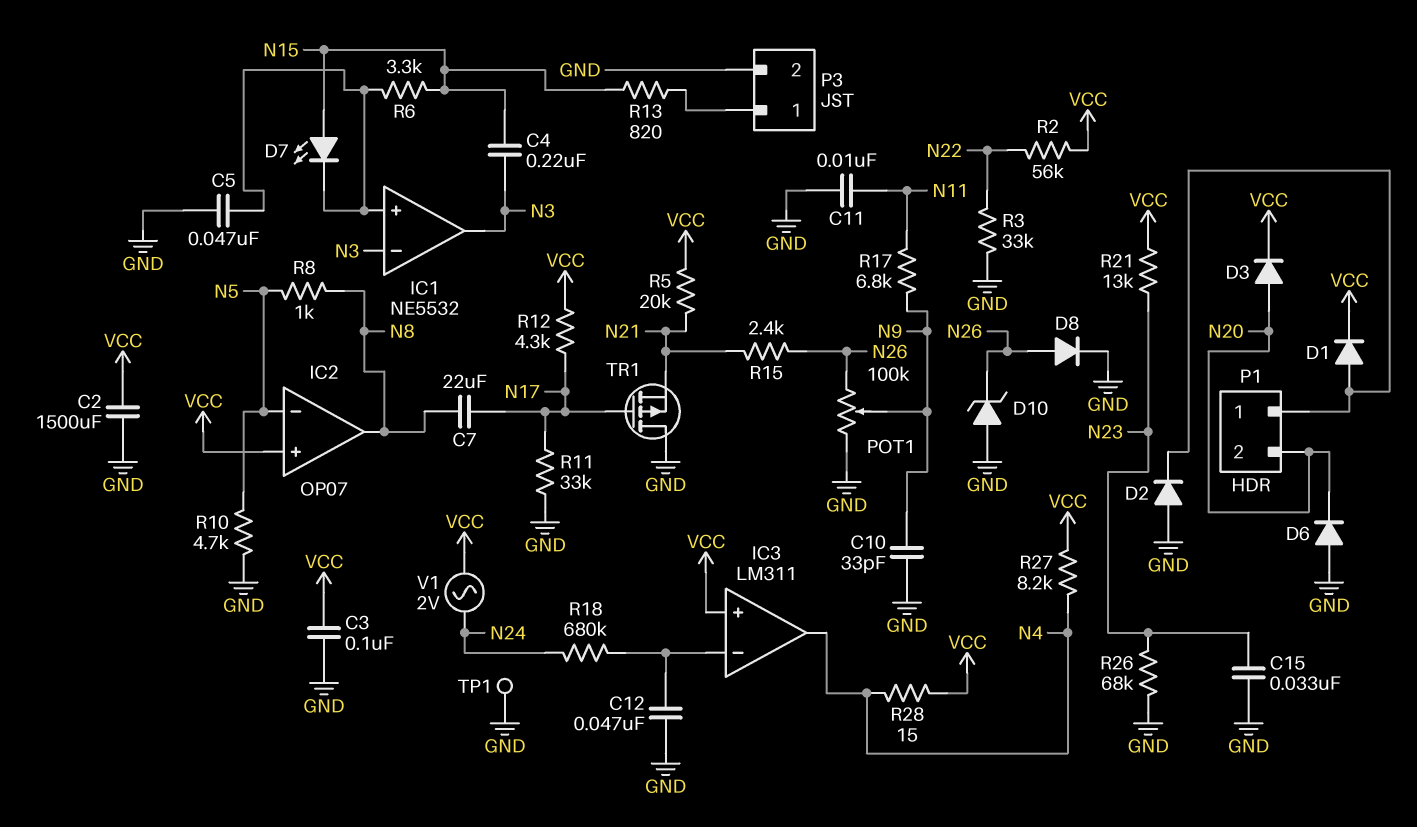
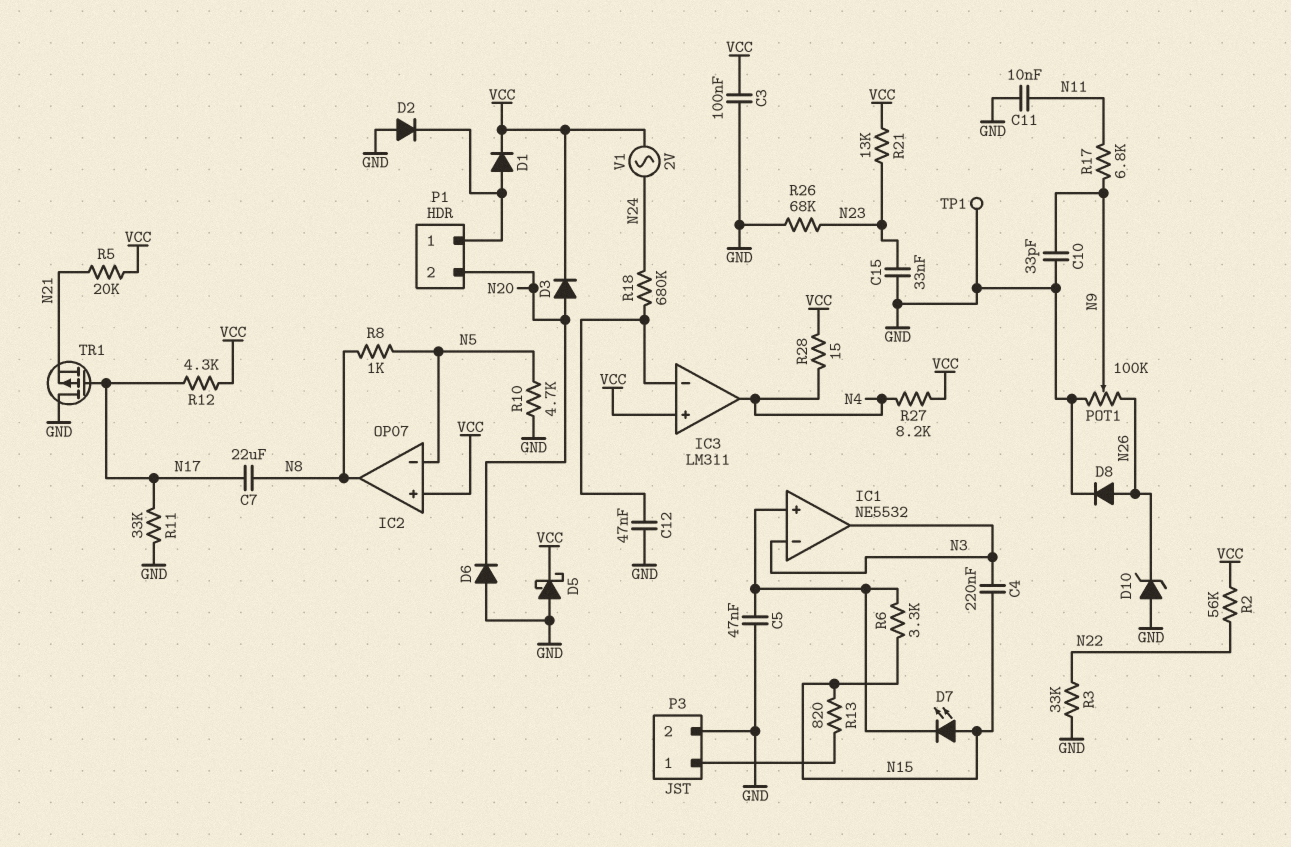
C2: 1500uF (GND, VCC) -> none
D5: none -> schottky (A GND, K VCC)
R15: 2.4k (N21, N26) -> none

